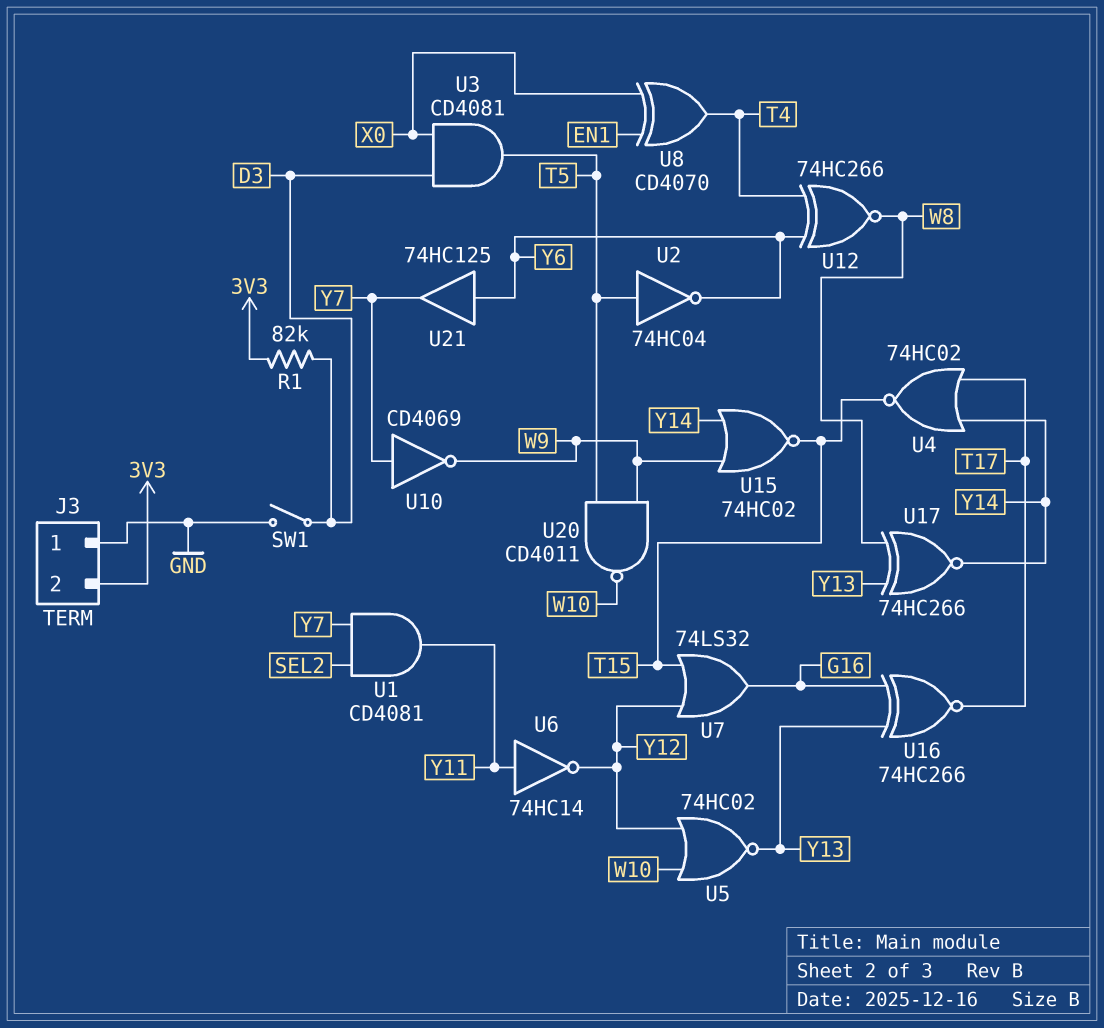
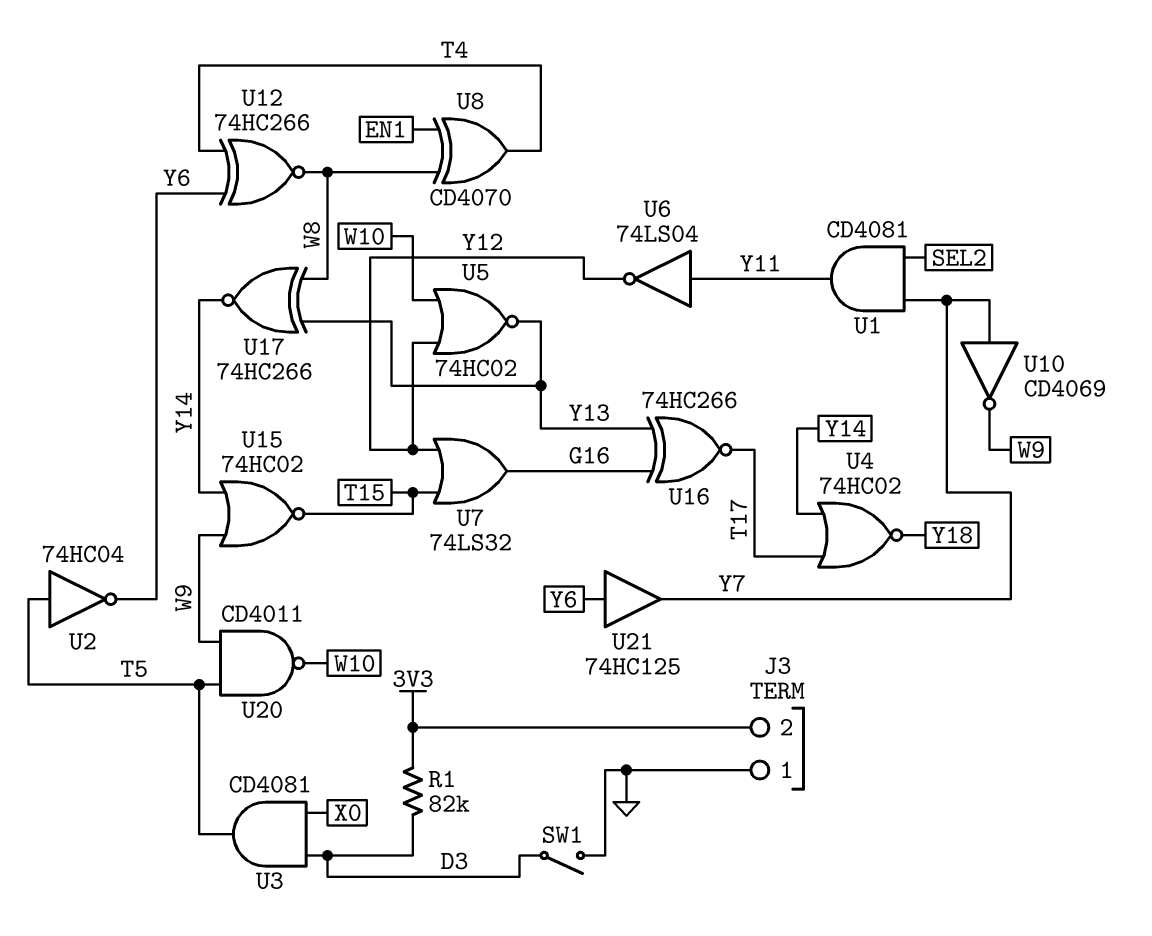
U4: NOR 74HC02 (in T17, in Y14, out T15) -> NOR 74HC02 (in T17, in Y14, out Y18)
U6: NOT 74HC14 (in Y11, out Y12) -> NOT 74LS04 (in Y11, out Y12)
U8: XOR CD4070 (in EN1, in X0, out T4) -> XOR CD4070 (in EN1, in W8, out T4)

